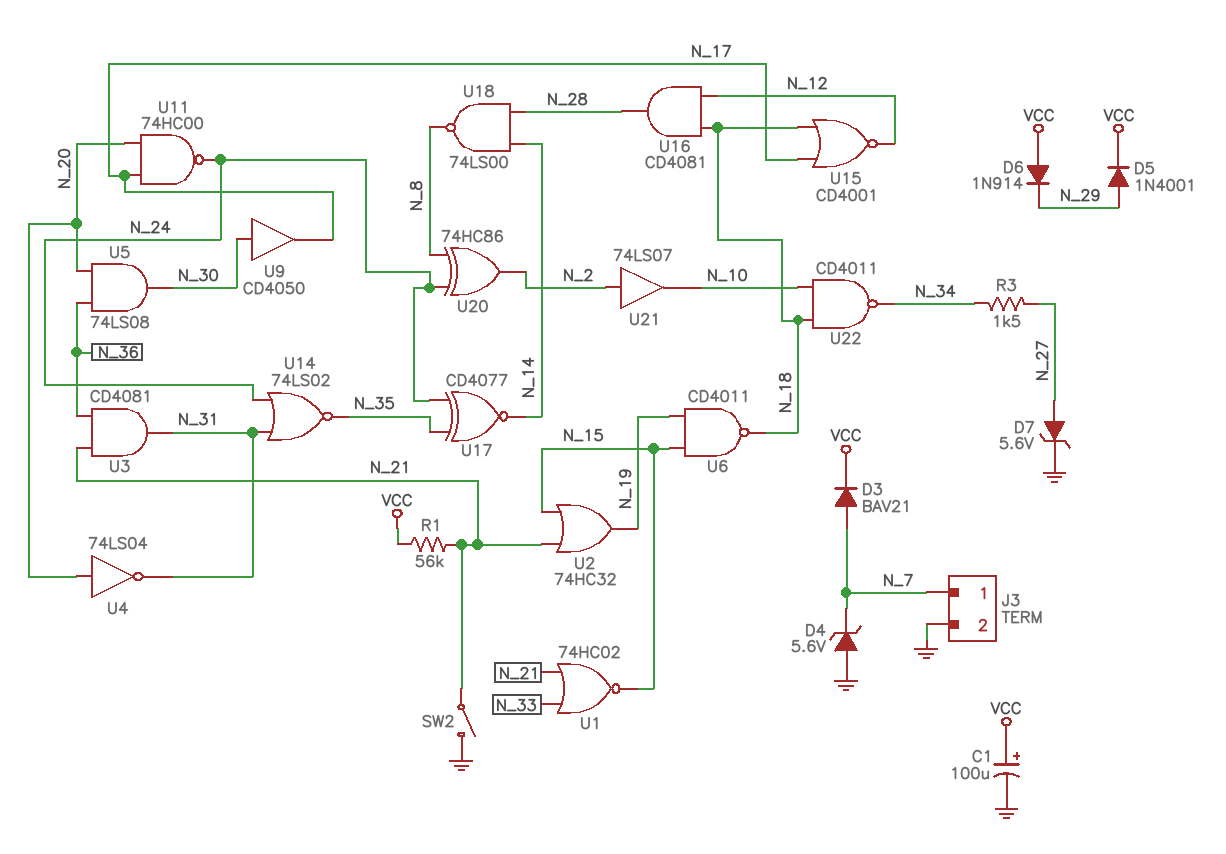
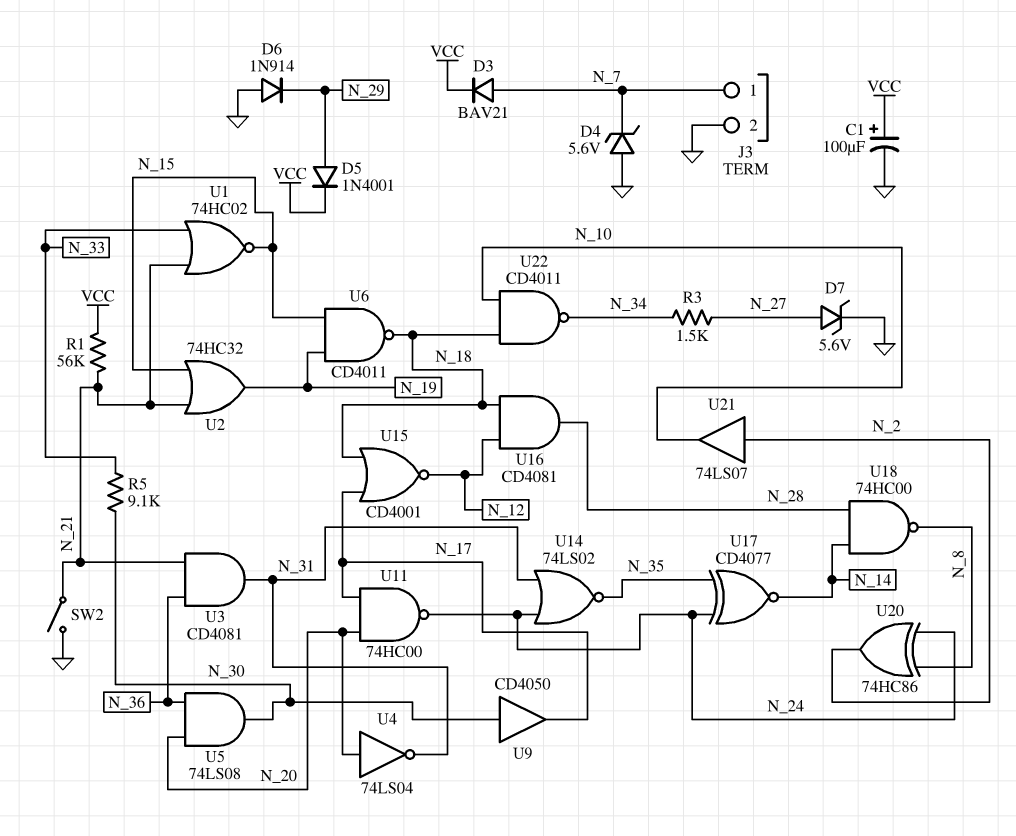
D6: diode 1N914 (A VCC, K N_29) -> diode 1N914 (A GND, K N_29)
R5: none -> 9.1k (N_30, N_33)
U18: NAND 74LS00 (in N_14, in N_28, out N_8) -> NAND 74HC00 (in N_14, in N_28, out N_8)

